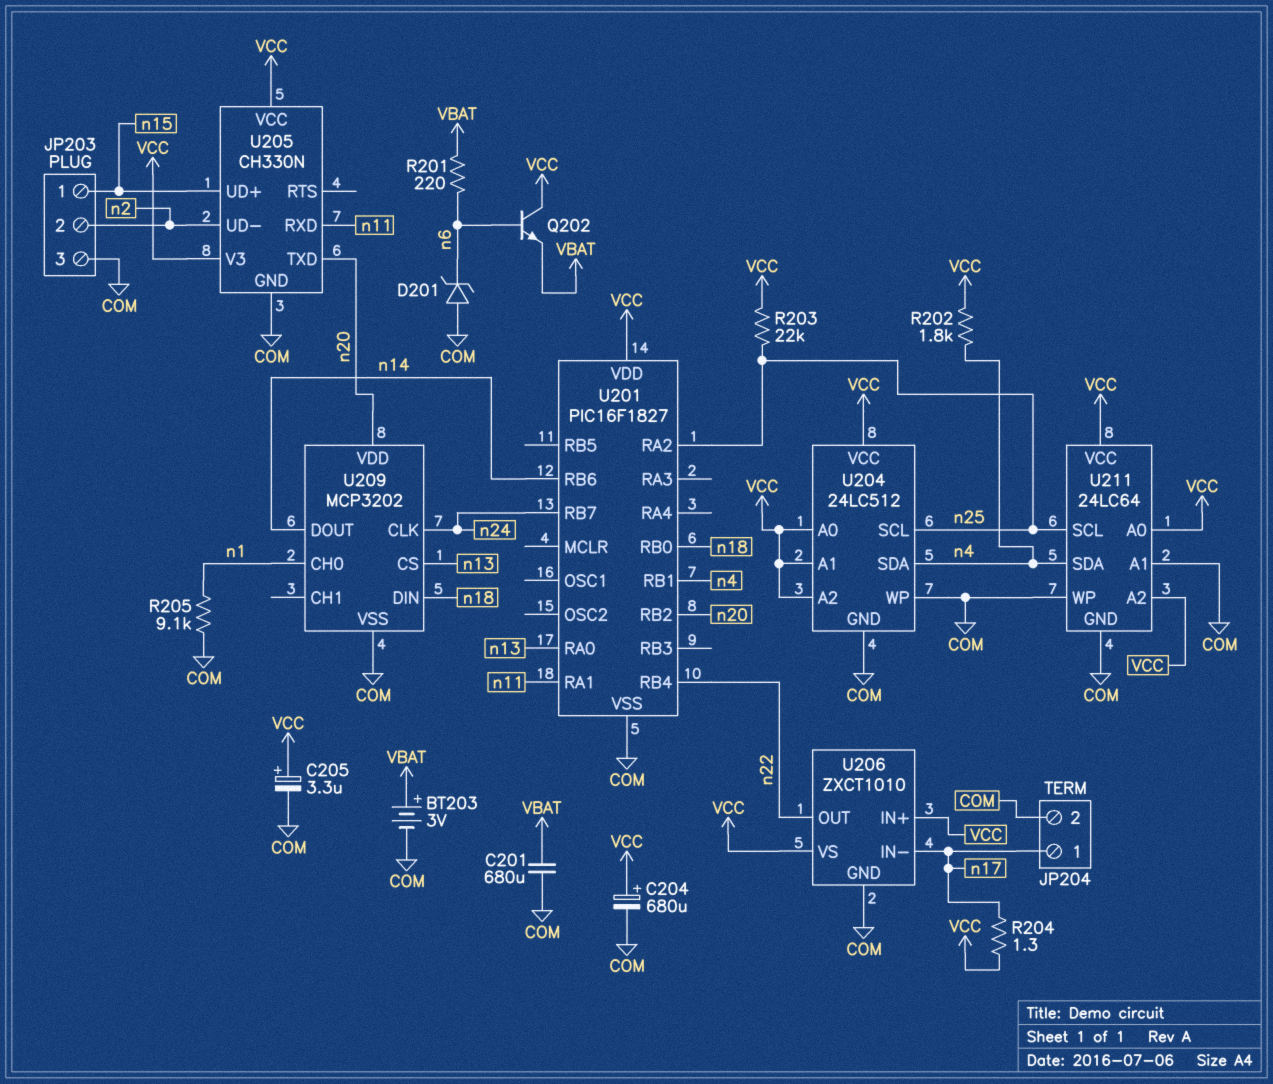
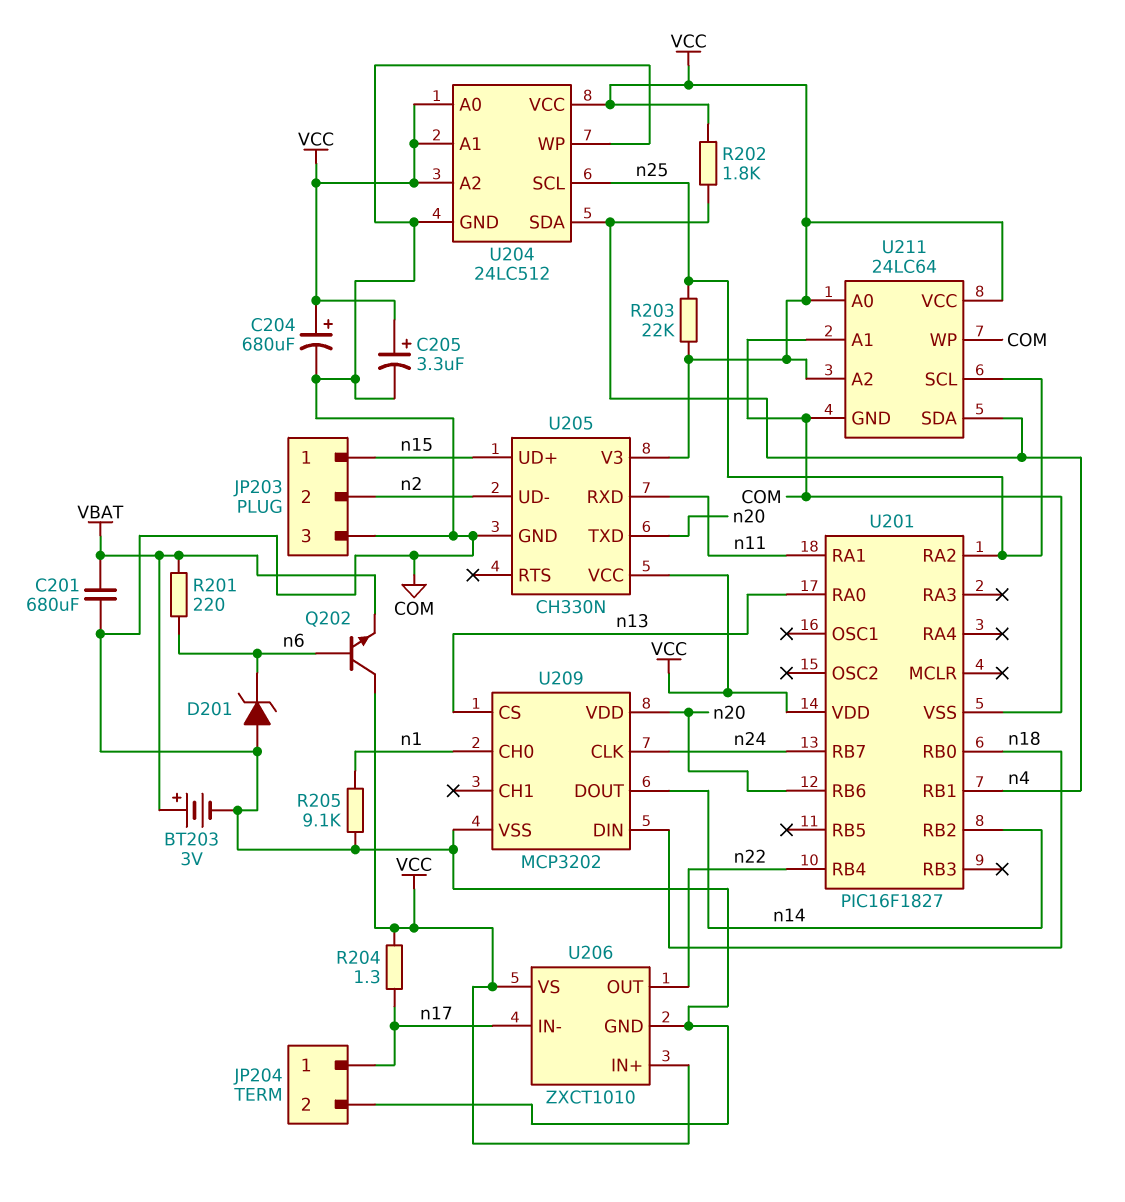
U201 pin RB2: n20 -> n14
U201 pin RB6: n14 -> n20

